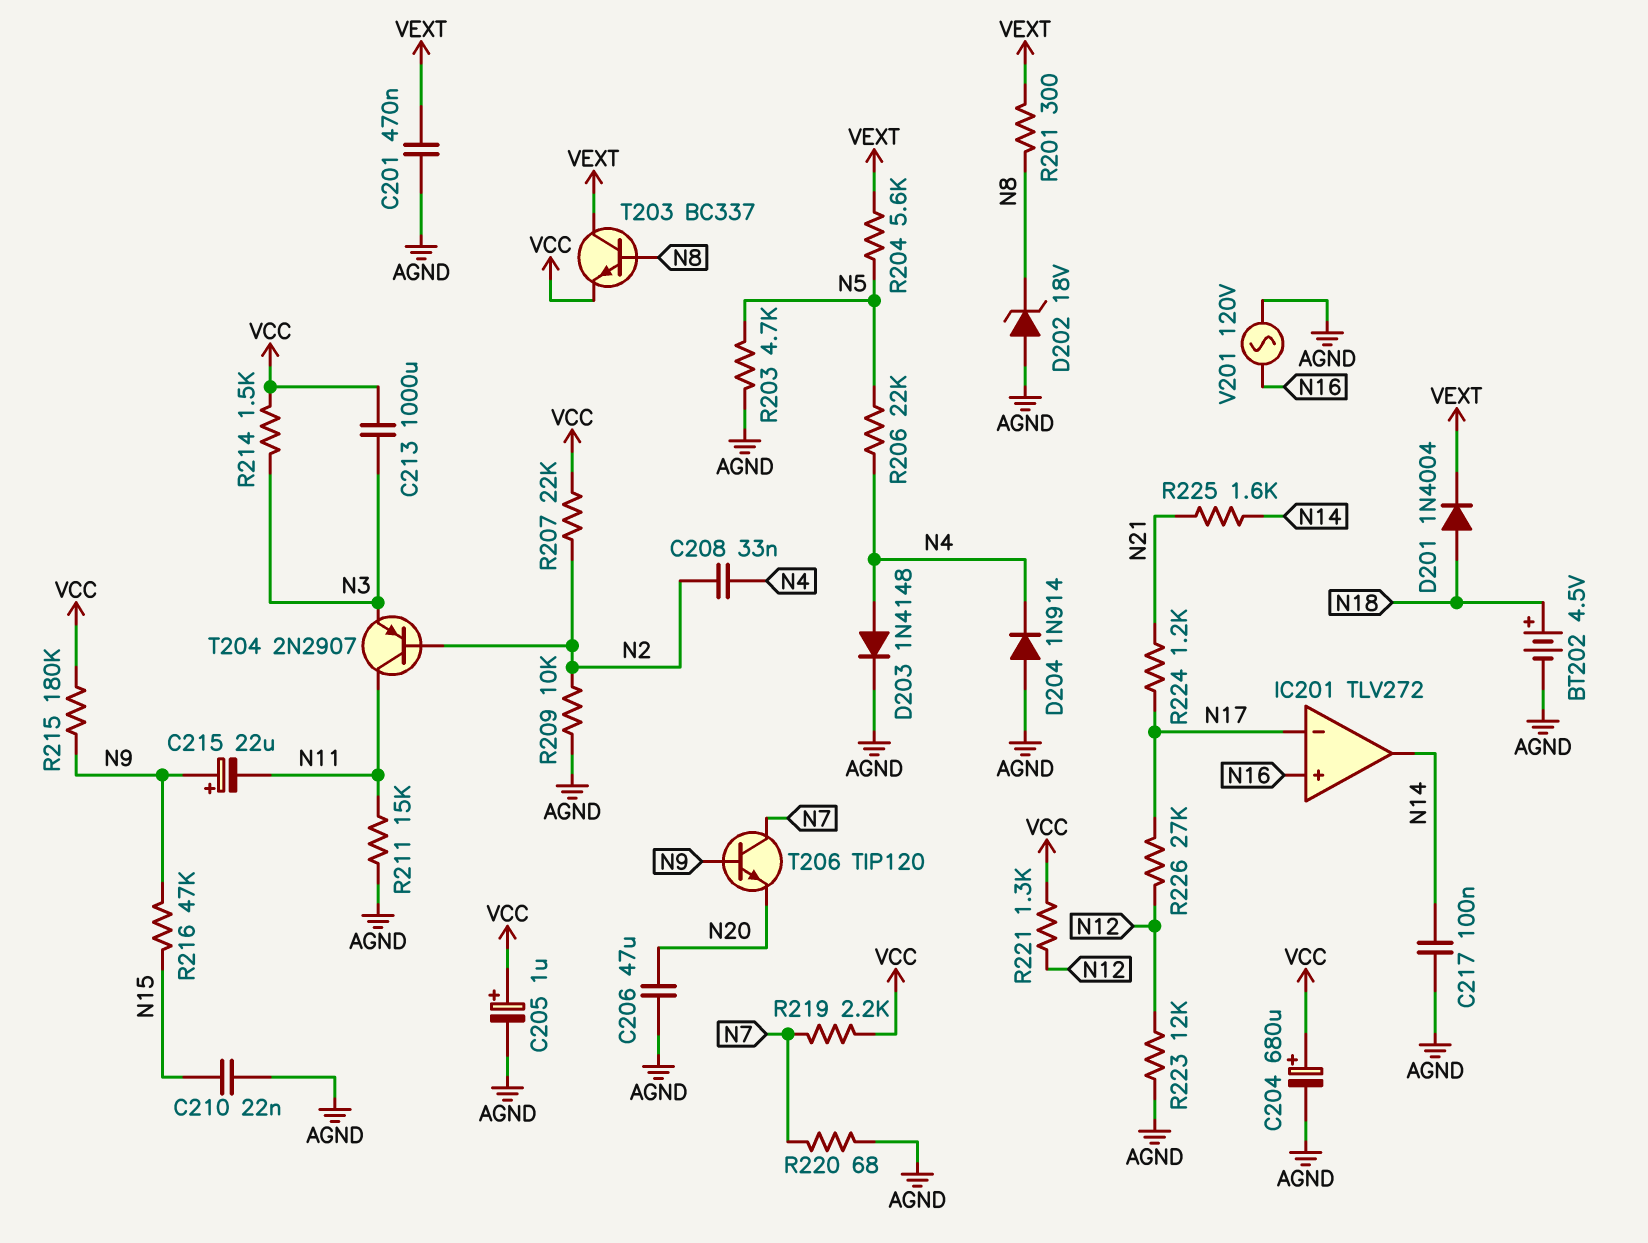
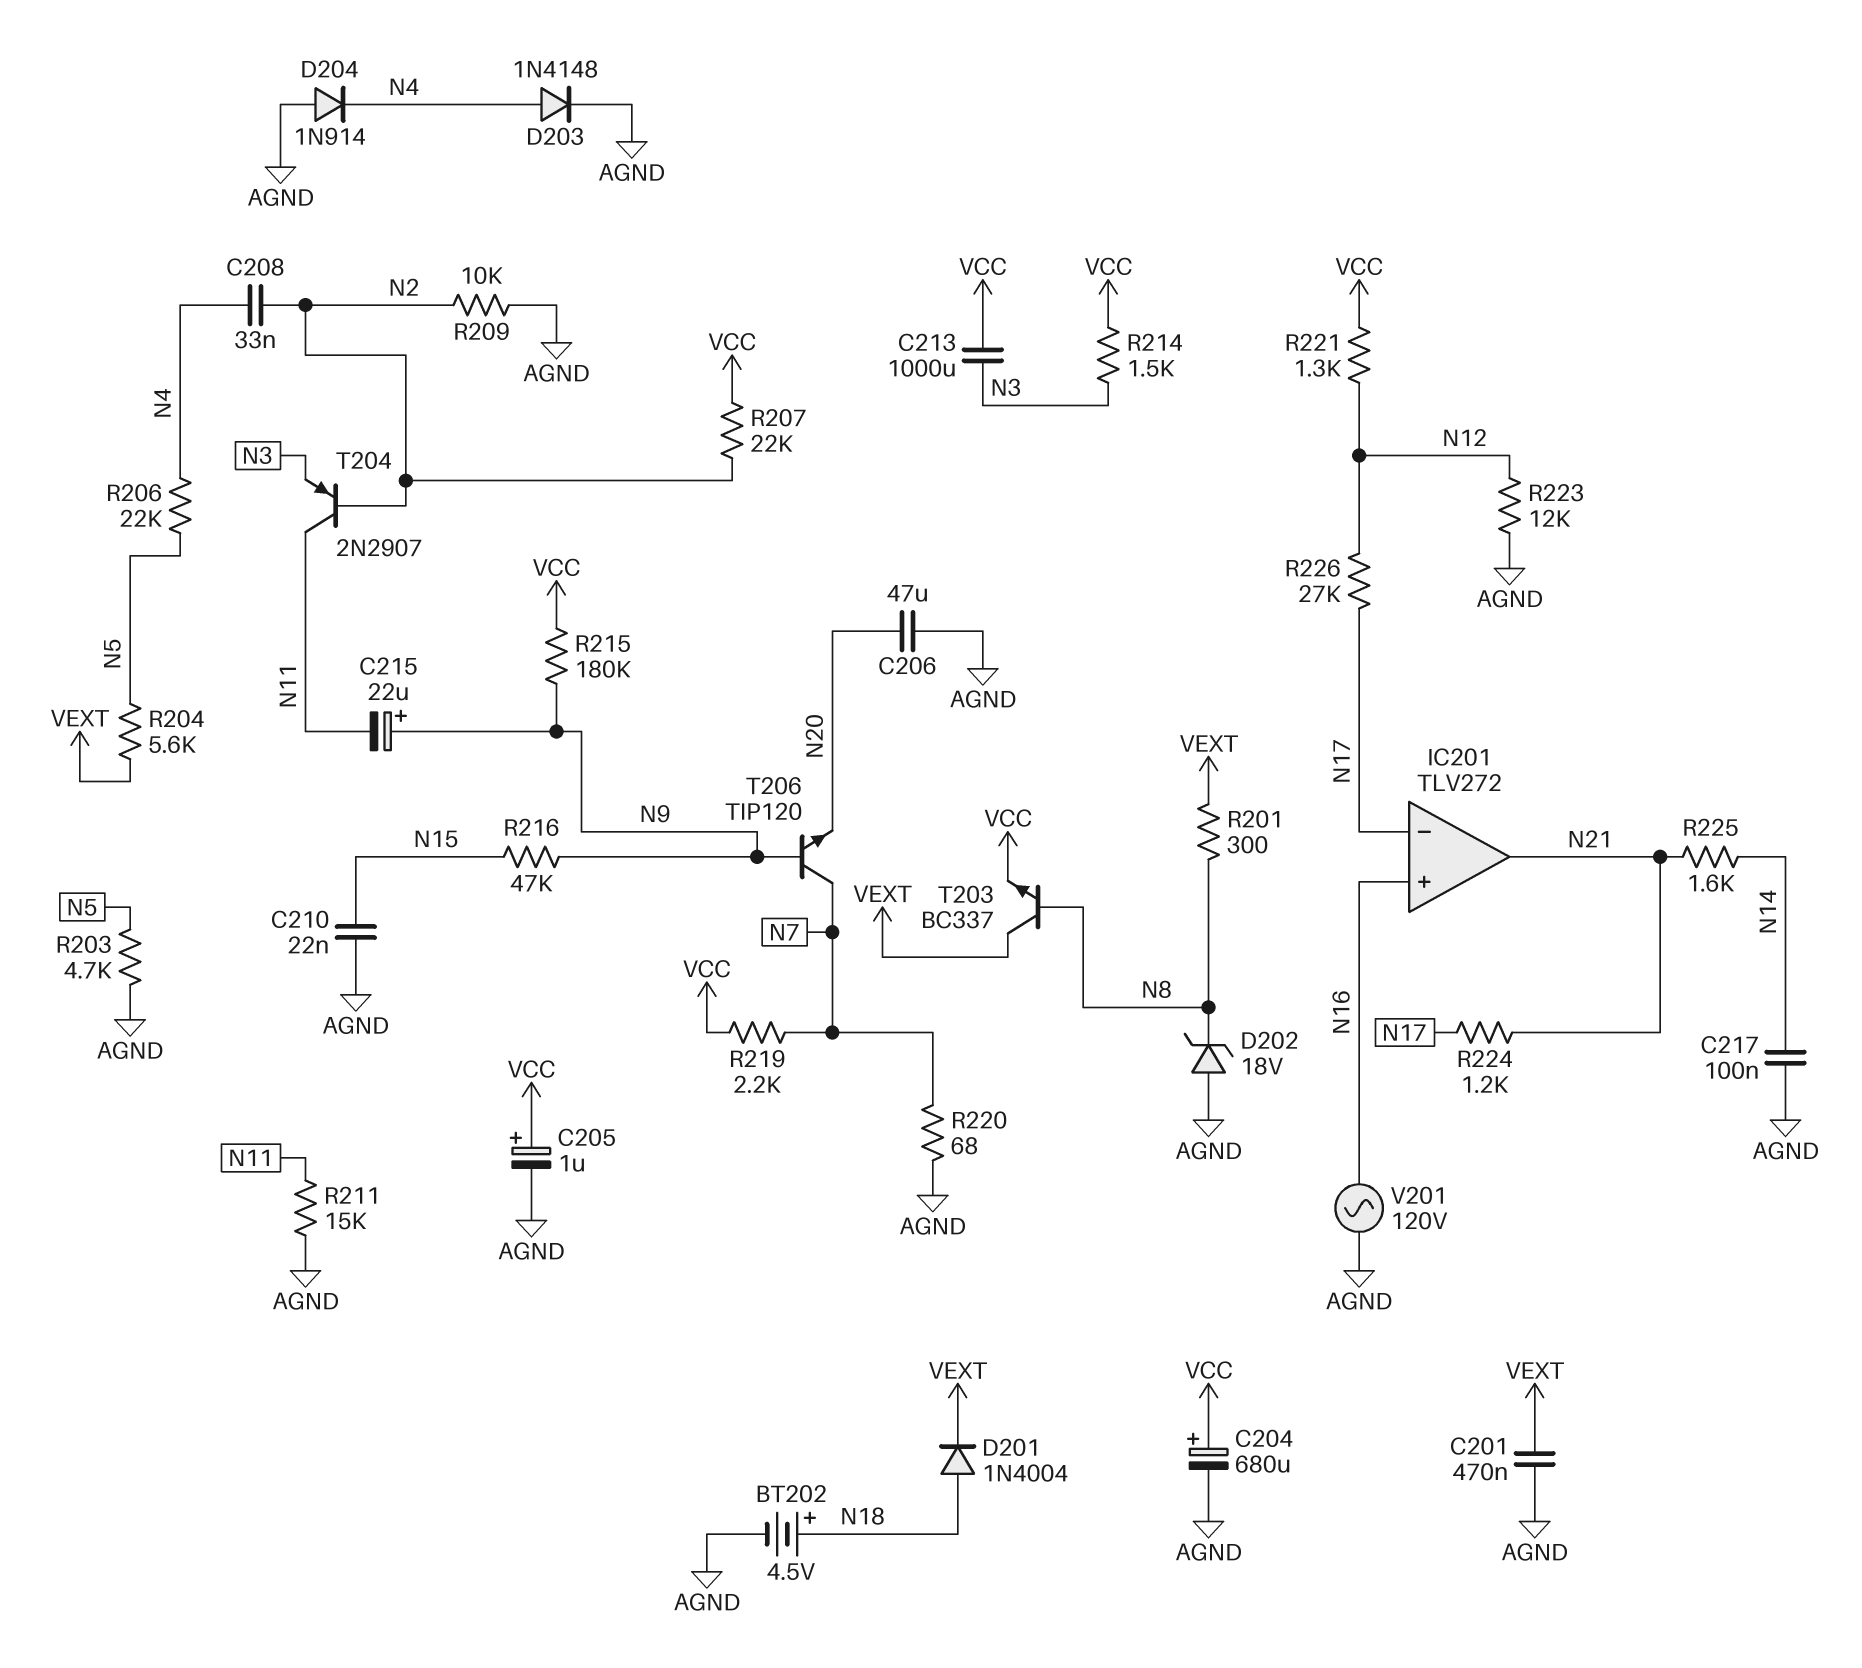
IC201 pin out: N14 -> N21

